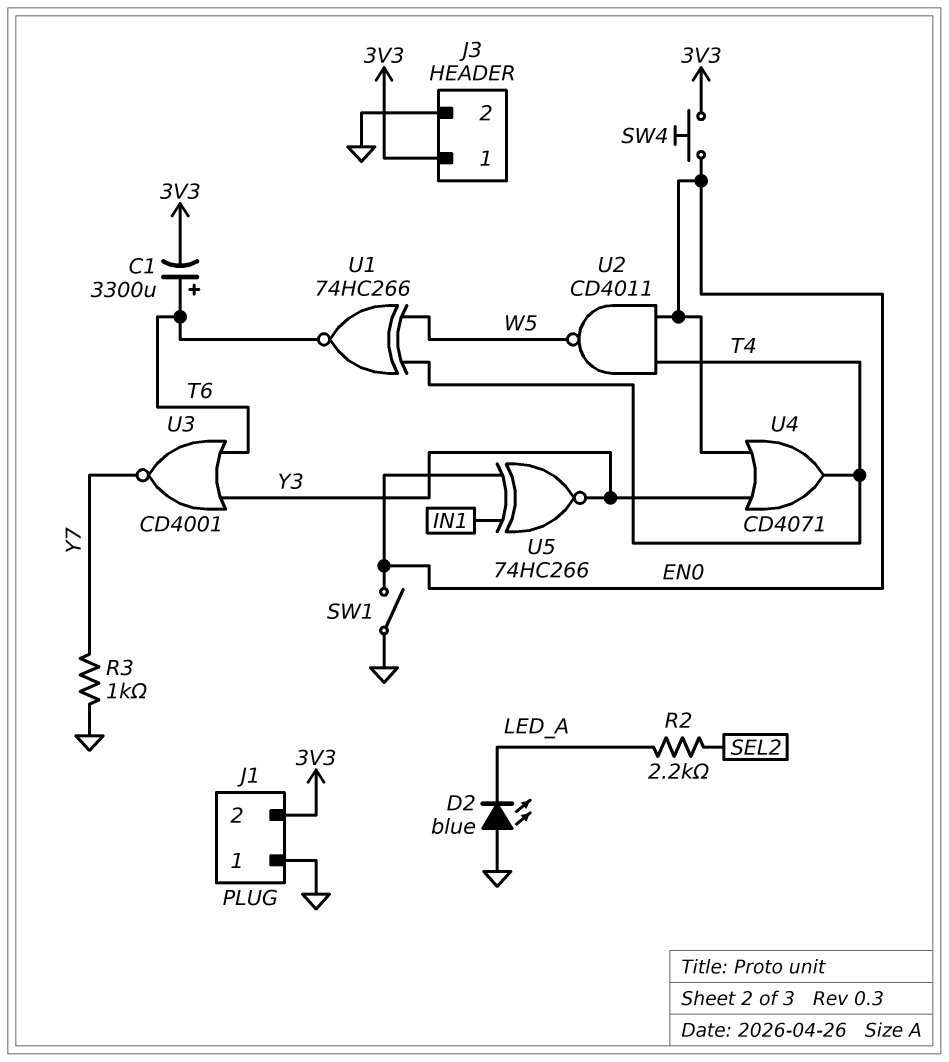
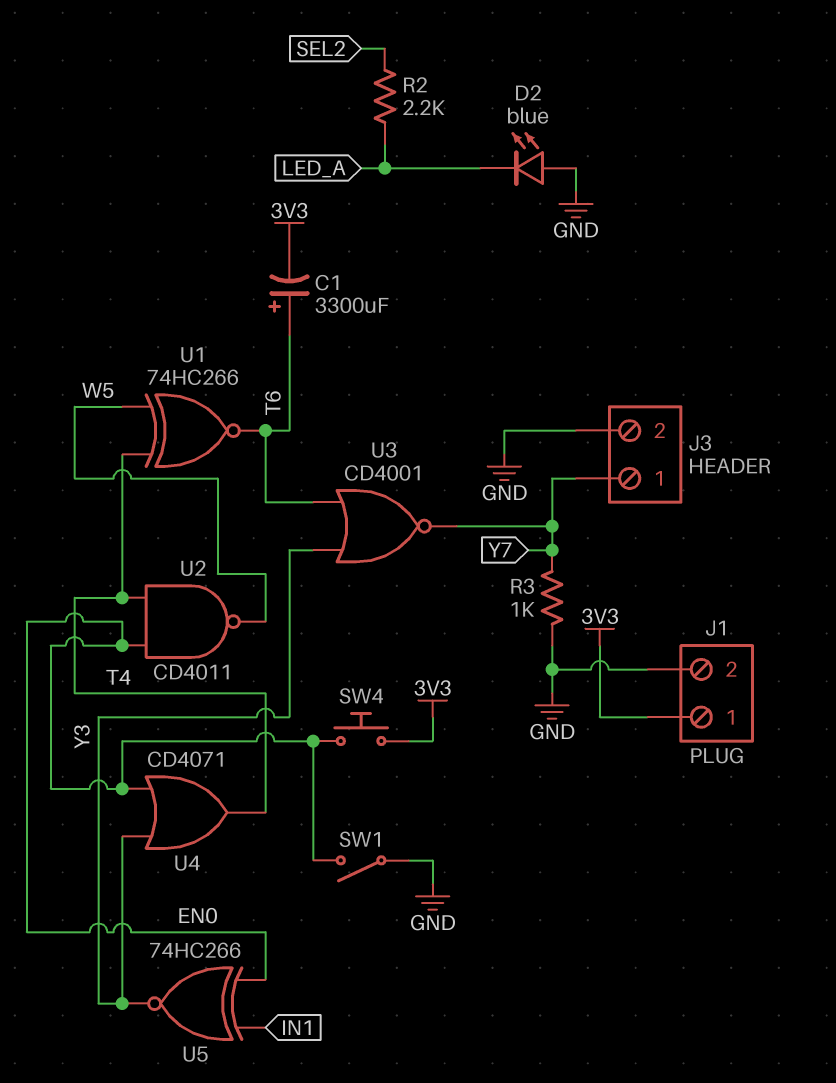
J1 pin 1: GND -> 3V3
J1 pin 2: 3V3 -> GND
J3 pin 1: 3V3 -> Y7

